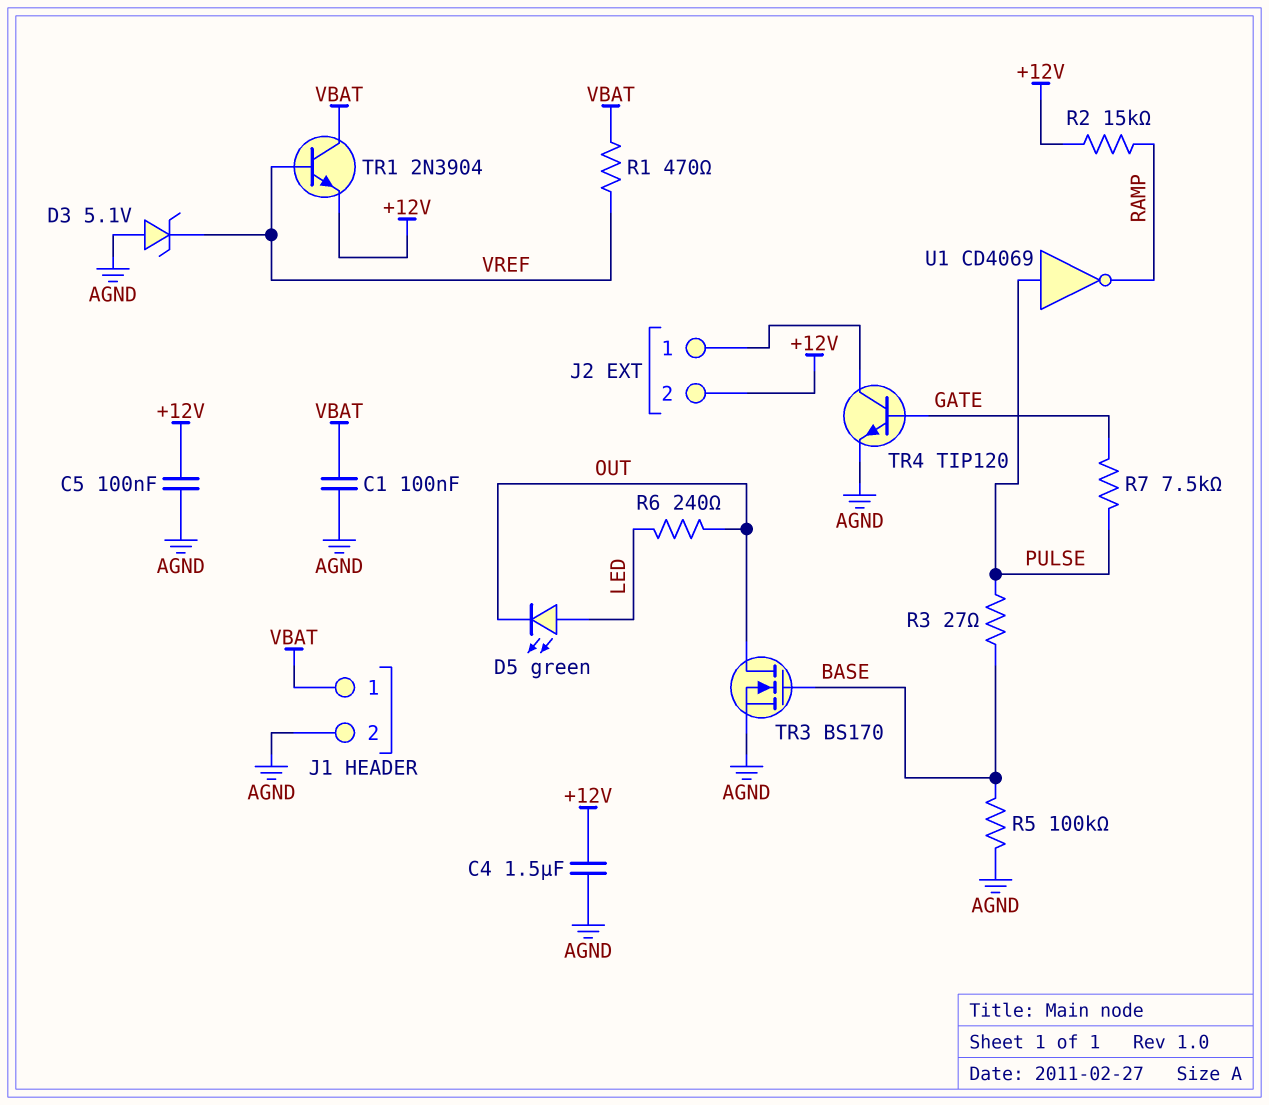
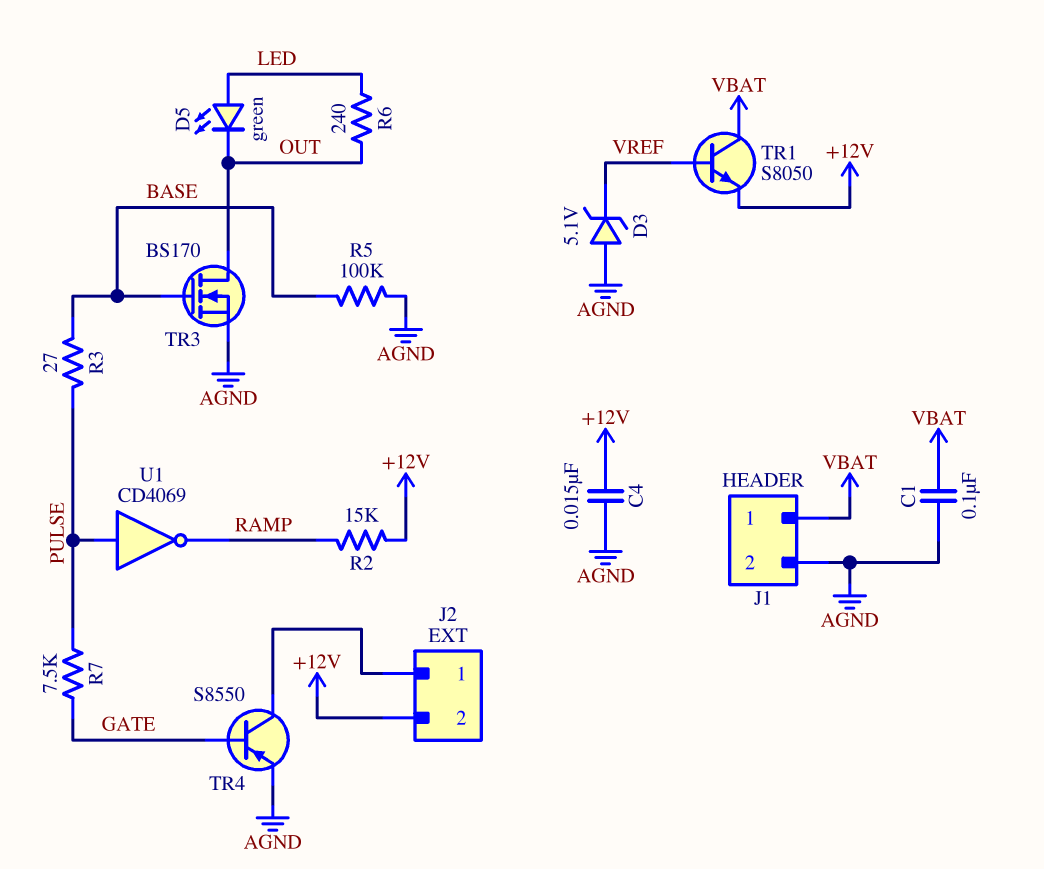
C4: 1.5uF (+12V, AGND) -> 15nF (+12V, AGND)
C5: 100nF (+12V, AGND) -> none
R1: 470 (VBAT, VREF) -> none
TR1: NPN 2N3904 (B VREF, C VBAT, E +12V) -> NPN S8050 (B VREF, C VBAT, E +12V)
TR4: NPN TIP120 (B GATE, C J2/1, E AGND) -> PNP S8550 (B GATE, C J2/1, E AGND)

